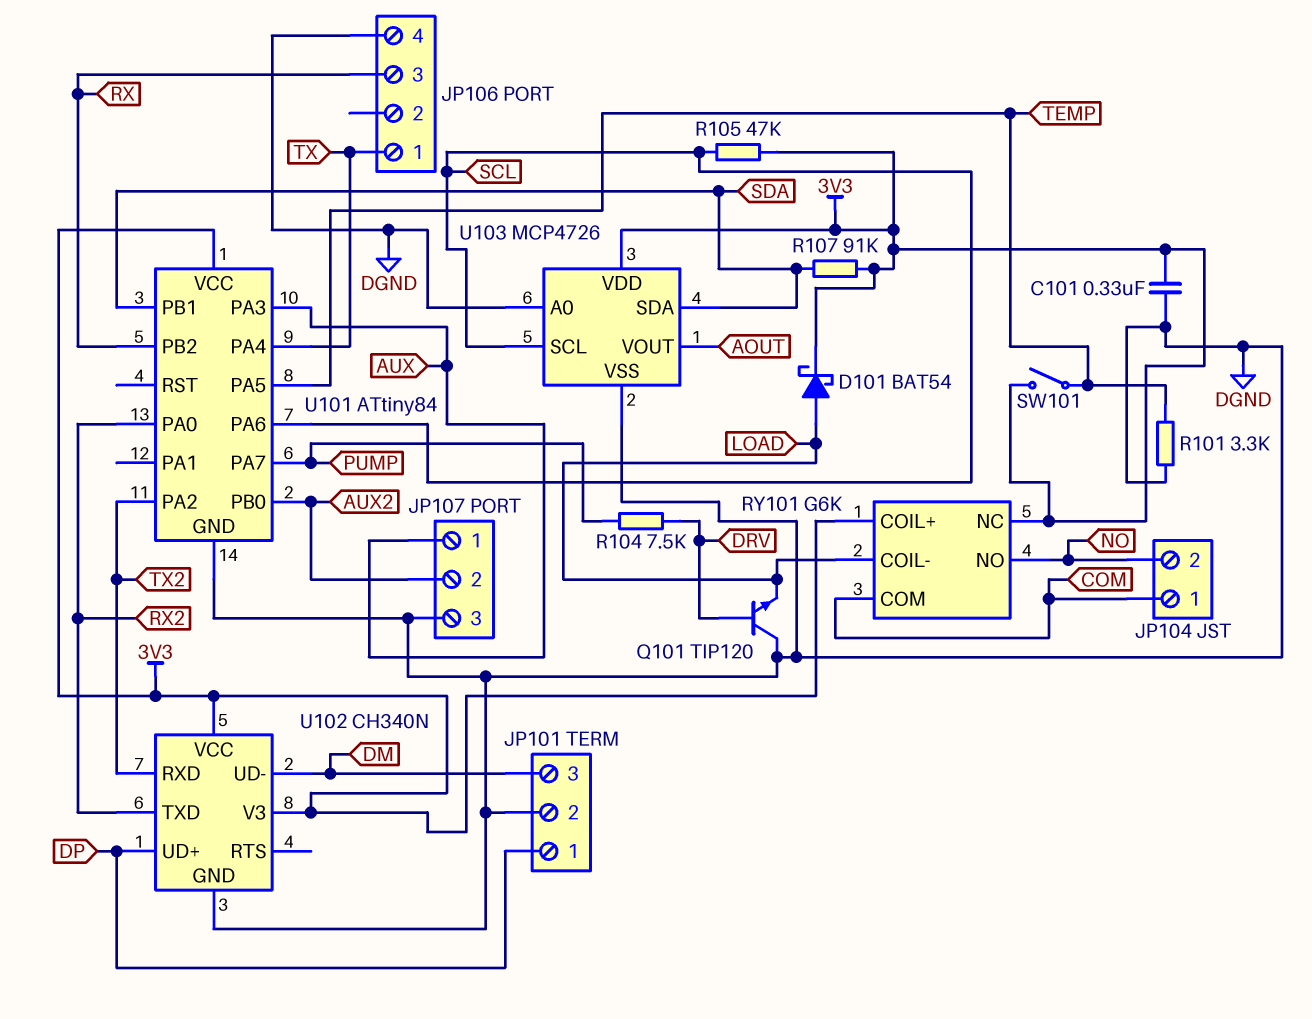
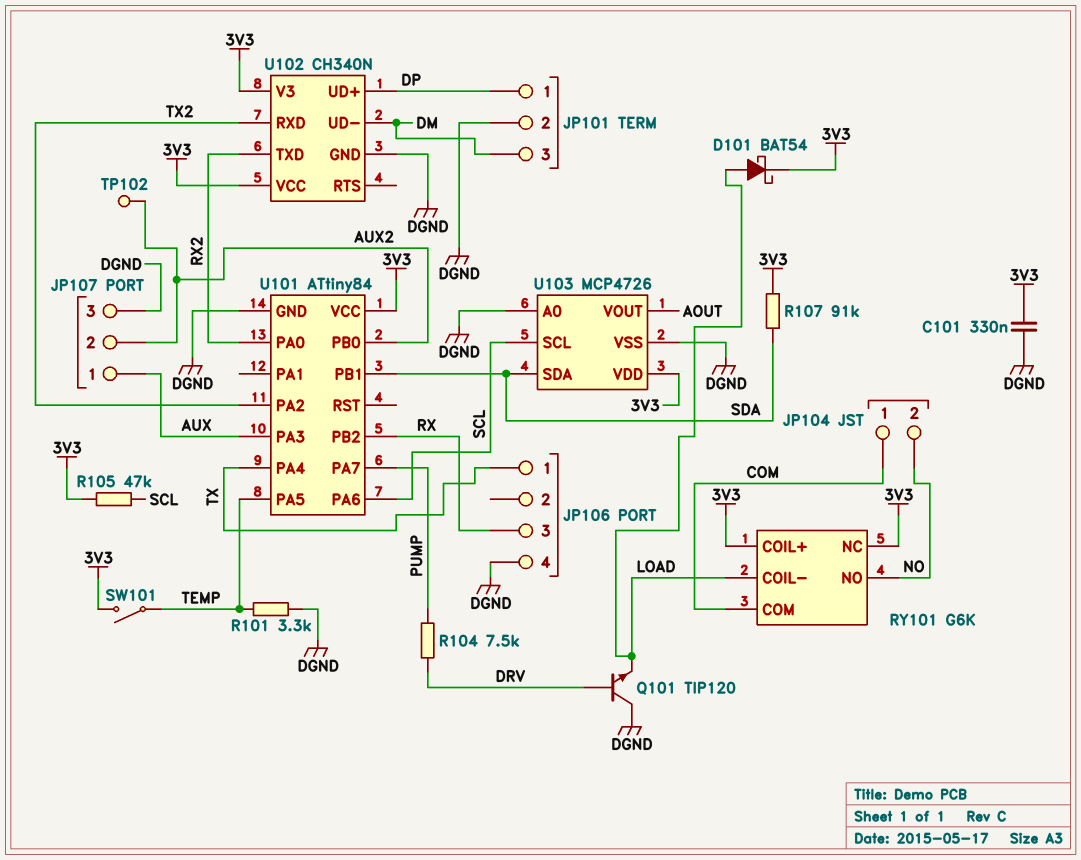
TP102: none -> test point (AUX2)

